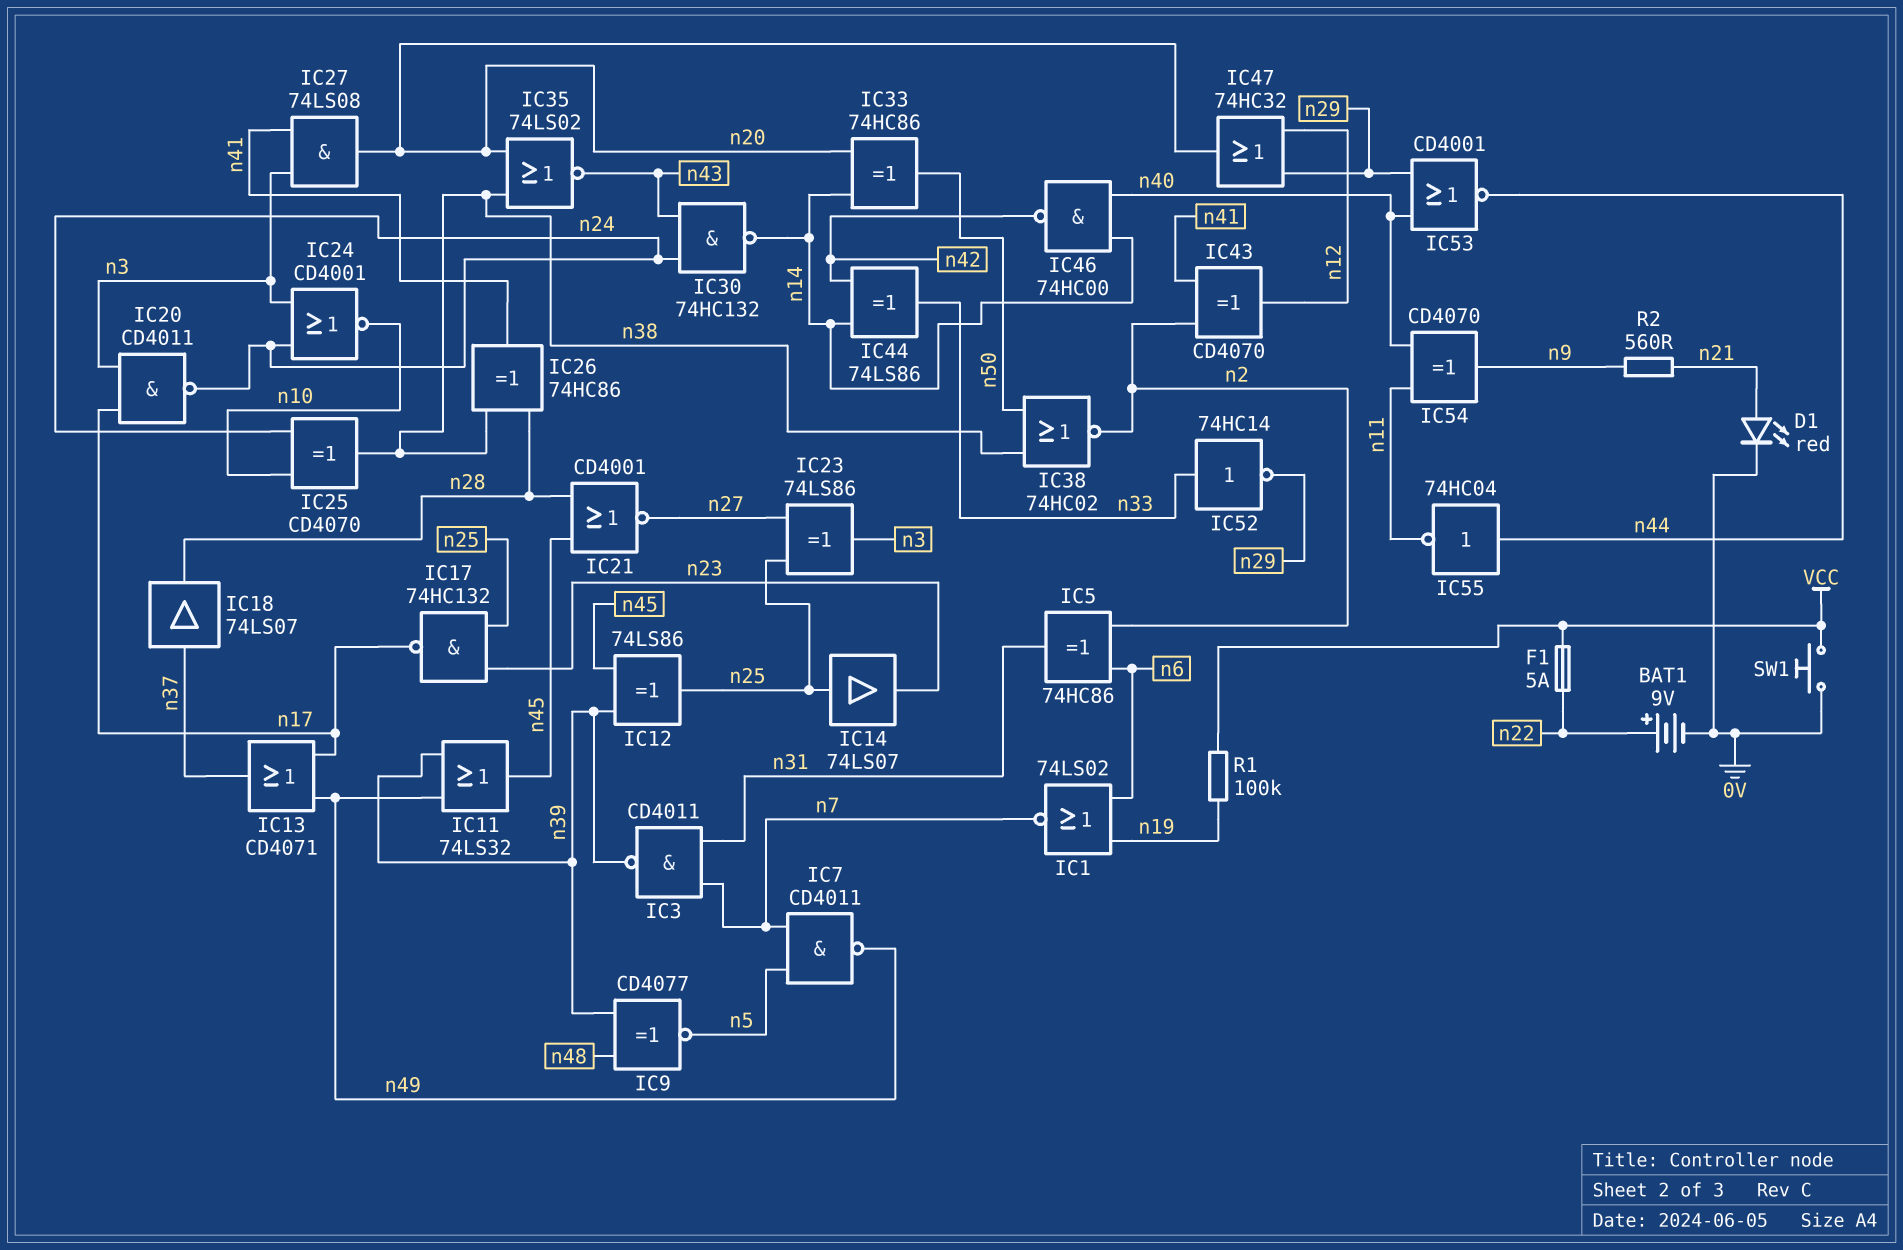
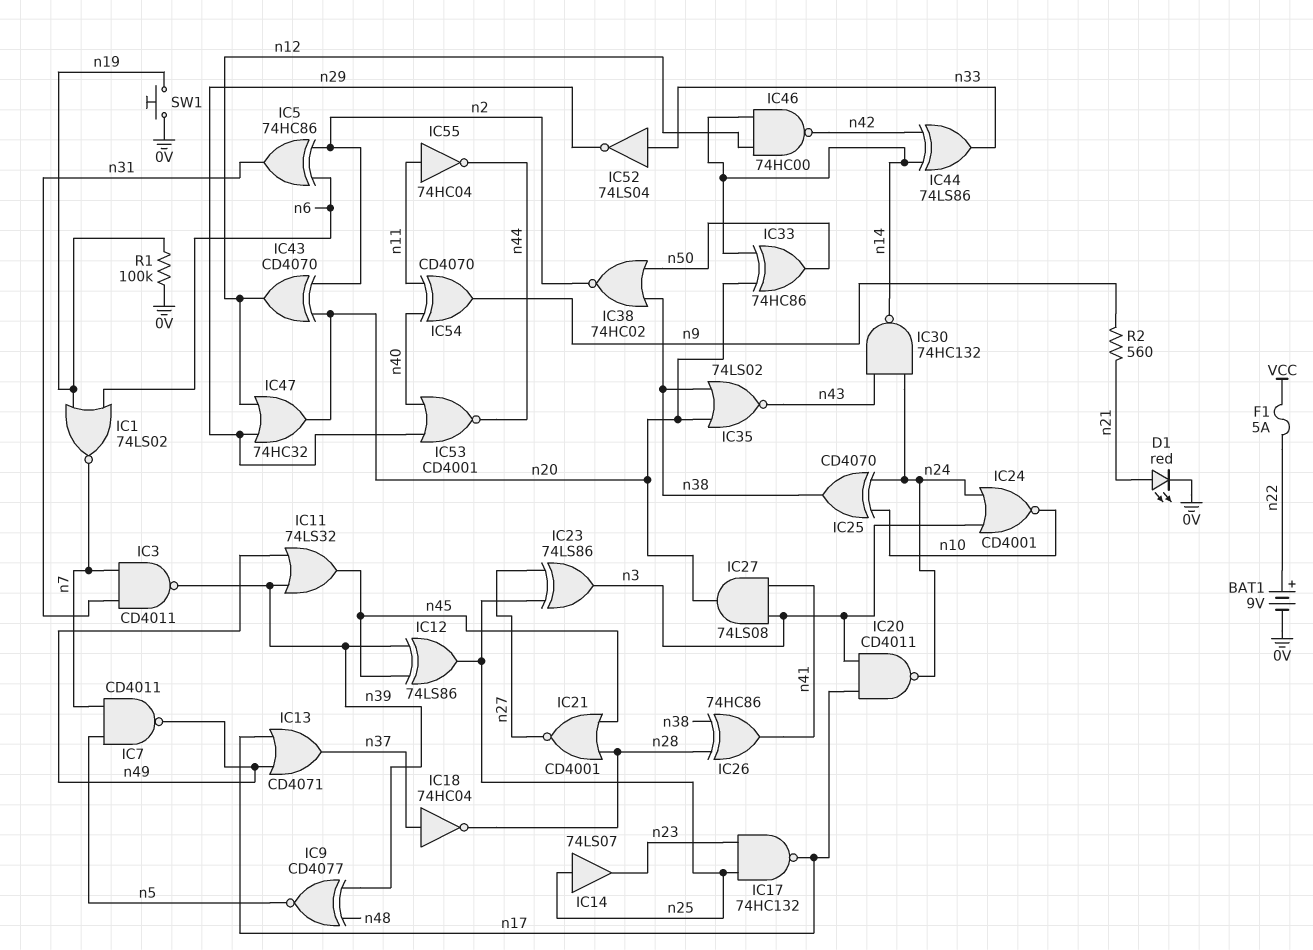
IC18: buffer 74LS07 (in n37, out n28) -> NOT 74HC04 (in n37, out n28)
IC43: XOR CD4070 (in n2, in n41, out n12) -> XOR CD4070 (in n2, in n20, out n12)
IC46: NAND 74HC00 (in n14, in n40, out n42) -> NAND 74HC00 (in n12, in n14, out n42)
IC52: NOT 74HC14 (in n33, out n29) -> NOT 74LS04 (in n33, out n29)
IC55: NOT 74HC04 (in n44, out n11) -> NOT 74HC04 (in n11, out n44)
R1: 100k (VCC, n19) -> 100k (0V, n19)
SW1: button (0V, VCC) -> button (0V, n19)

